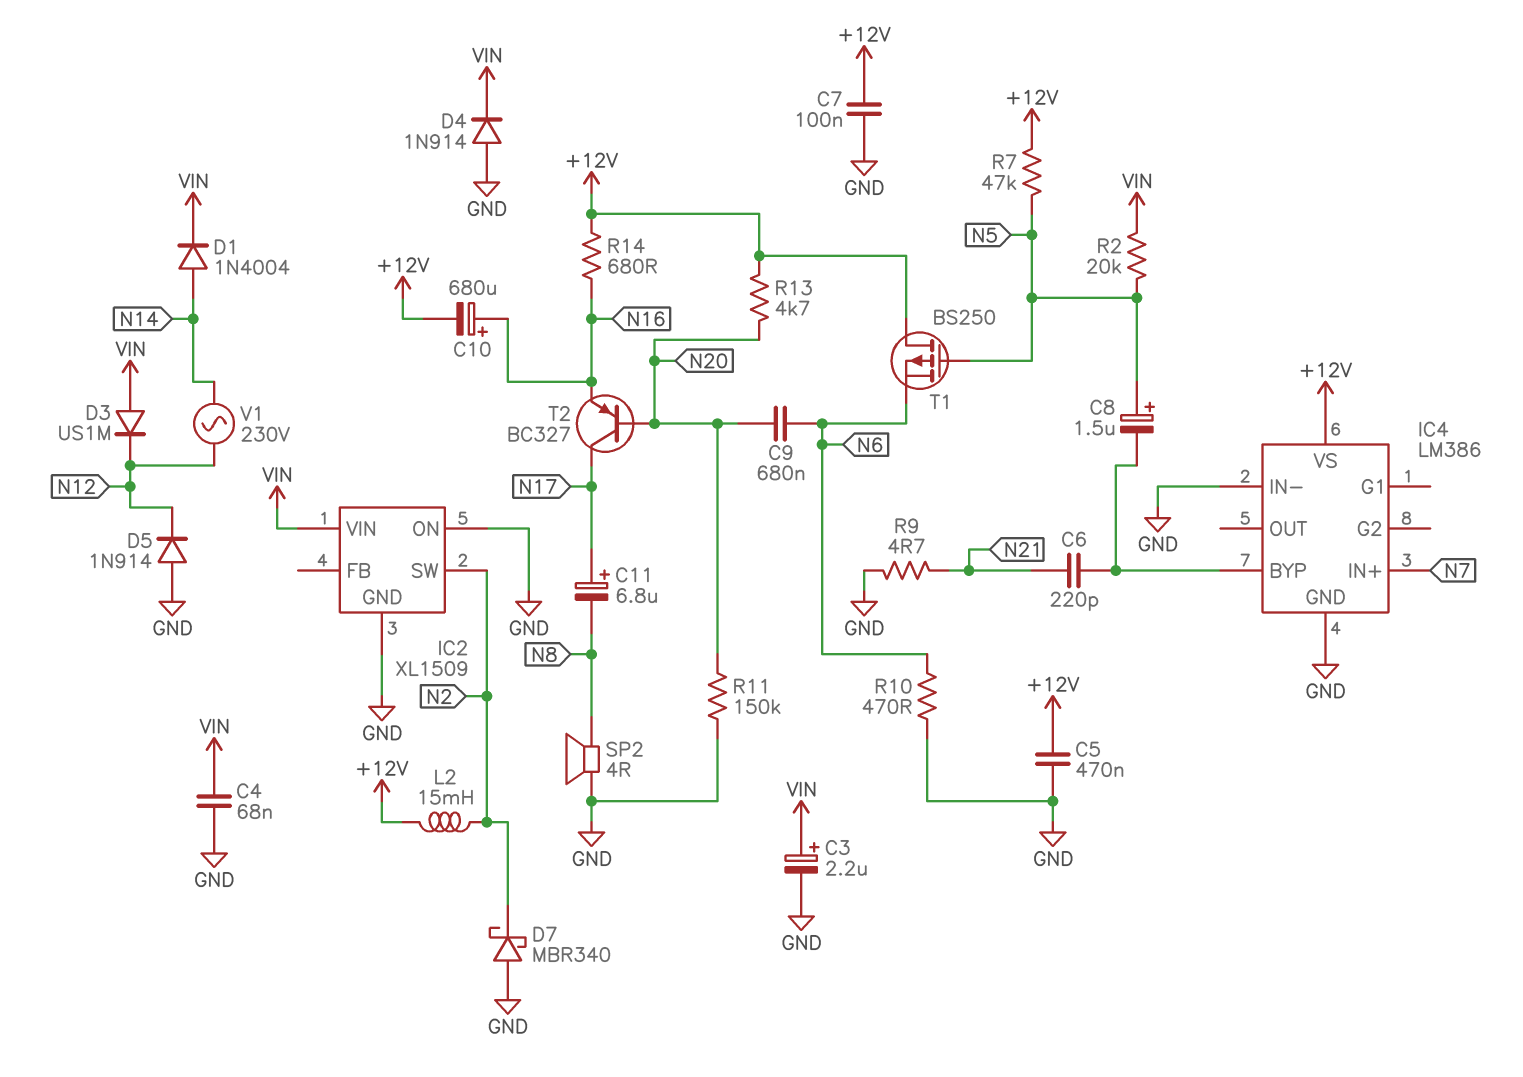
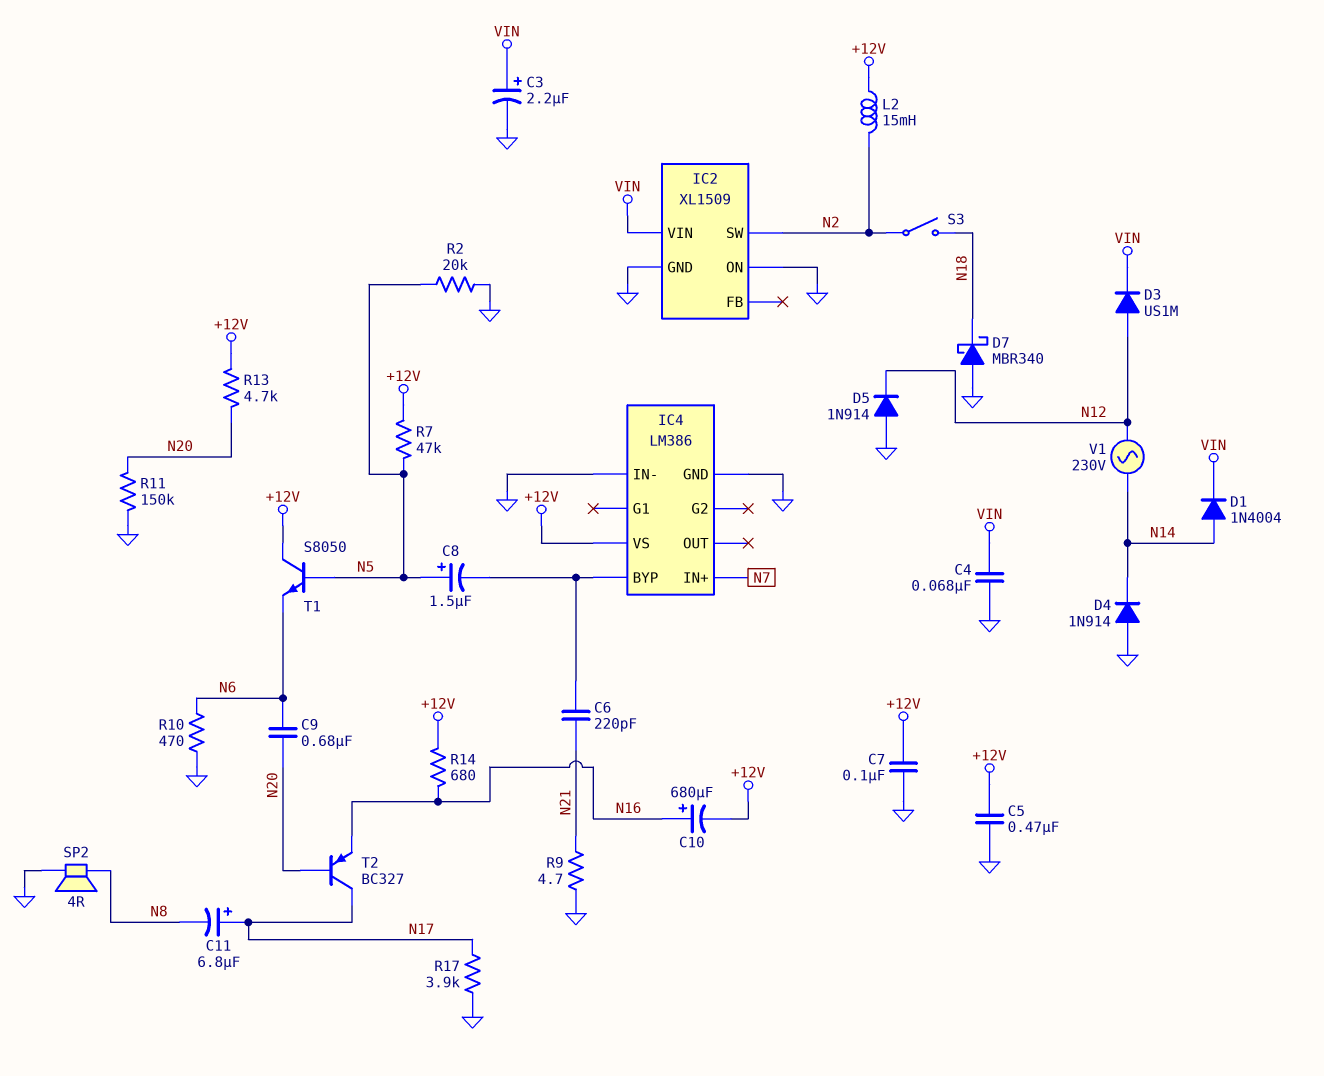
D3: diode US1M (A VIN, K N12) -> diode US1M (A N12, K VIN)
D4: diode 1N914 (A GND, K VIN) -> diode 1N914 (A GND, K N14)
D7: schottky MBR340 (A GND, K N2) -> schottky MBR340 (A GND, K N18)
R2: 20k (N5, VIN) -> 20k (GND, N5)
R17: none -> 3.9k (GND, N17)
S3: none -> switch (N2, N18)
T1: PMOS BS250 (G N5, D +12V, S N6) -> NPN S8050 (B N5, C +12V, E N6)

